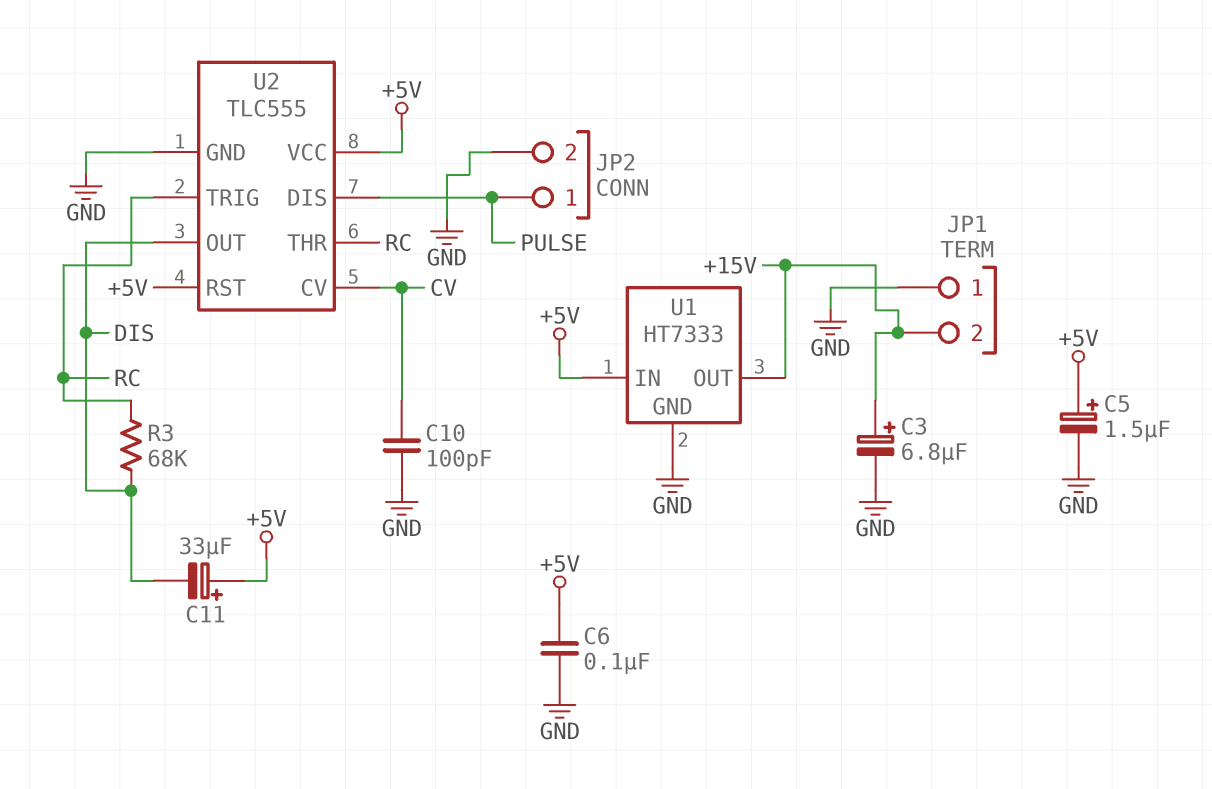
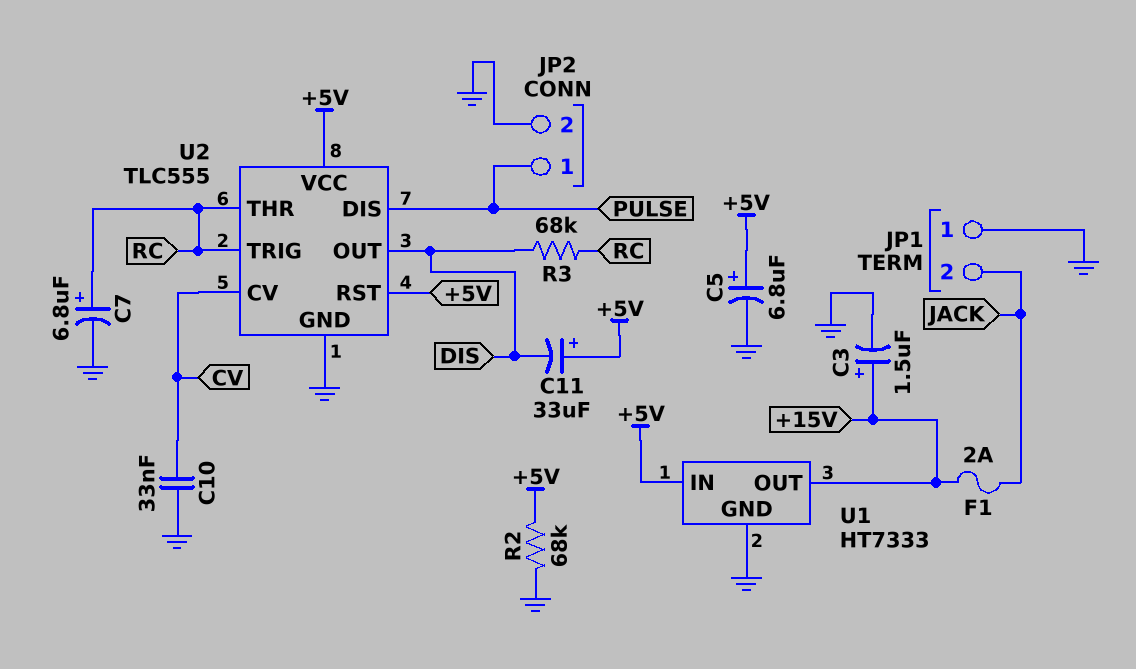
C3: 6.8uF (plus +15V, minus GND) -> 1.5uF (plus +15V, minus GND)
C5: 1.5uF (plus +5V, minus GND) -> 6.8uF (plus +5V, minus GND)
C6: 100nF (+5V, GND) -> none
C7: none -> 6.8uF (plus RC, minus GND)
C10: 100pF (CV, GND) -> 33nF (CV, GND)
F1: none -> 2A (+15V, JACK)
JP1 pin 2: +15V -> JACK
R2: none -> 68k (+5V, GND)

